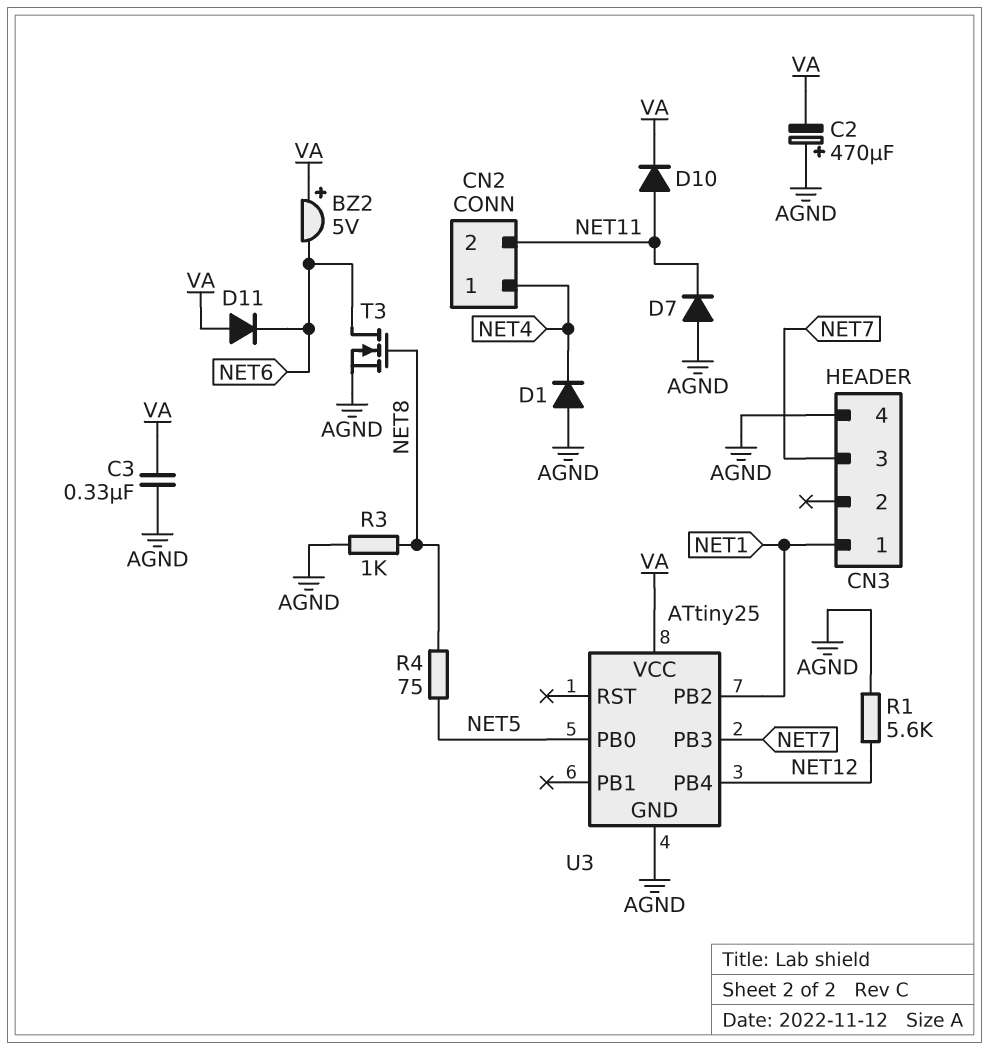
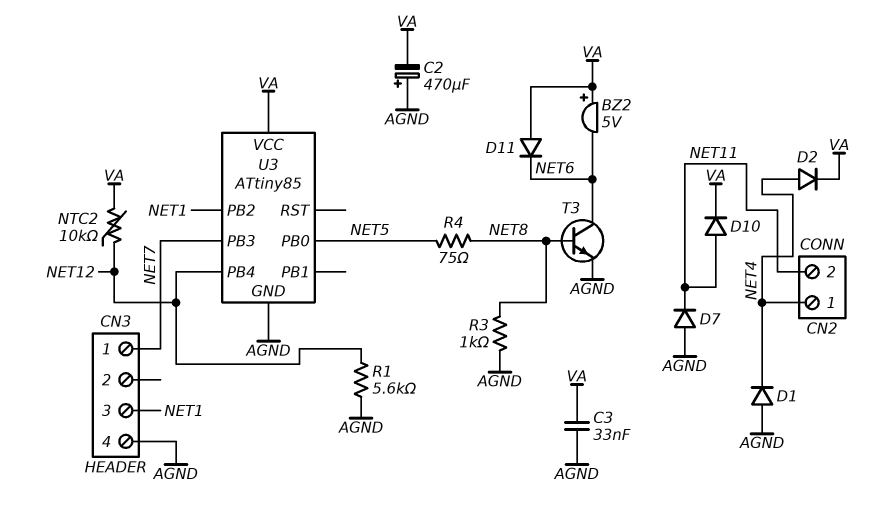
C3: 330nF (AGND, VA) -> 33nF (AGND, VA)
CN3 pin 1: NET1 -> NET7
CN3 pin 3: NET7 -> NET1
D2: none -> diode (A NET4, K VA)
NTC2: none -> 10k (NET12, VA)
T3: NMOS (G NET8, D NET6, S AGND) -> NPN (B NET8, C NET6, E AGND)
U3: ATtiny25 -> ATtiny85

